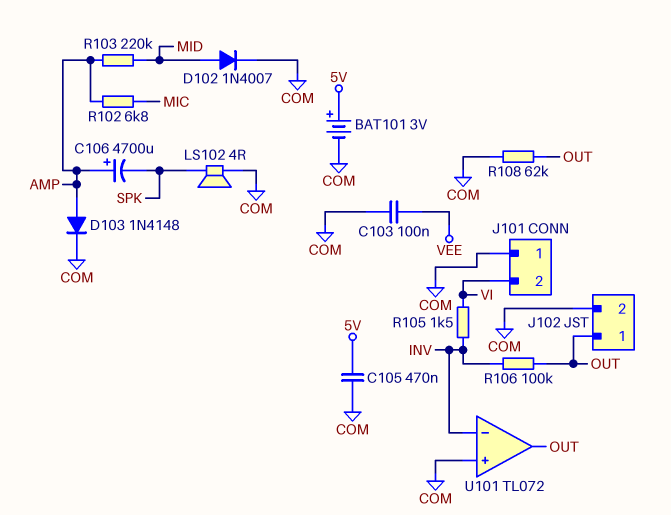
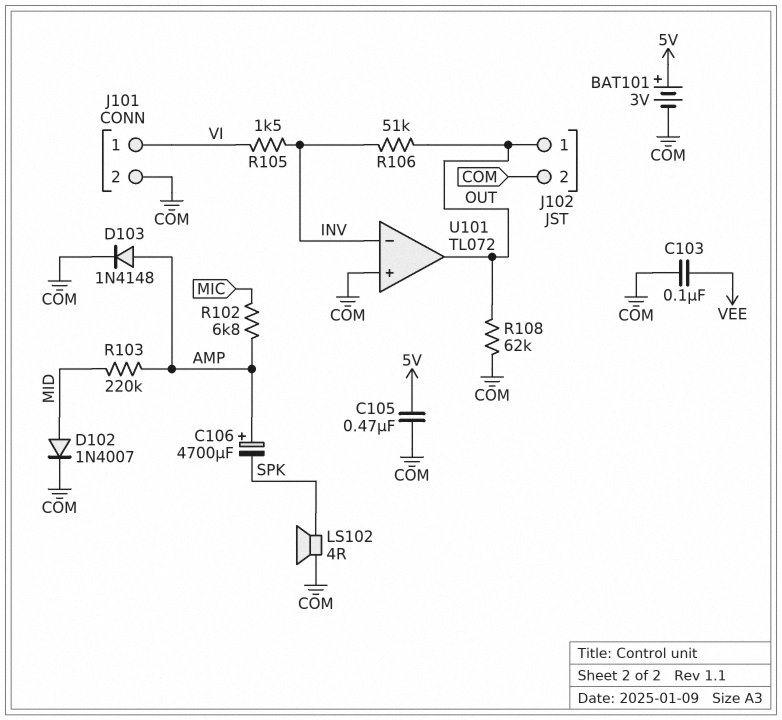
J101 pin 1: COM -> VI
J101 pin 2: VI -> COM
R106: 100k (INV, OUT) -> 51k (INV, OUT)

